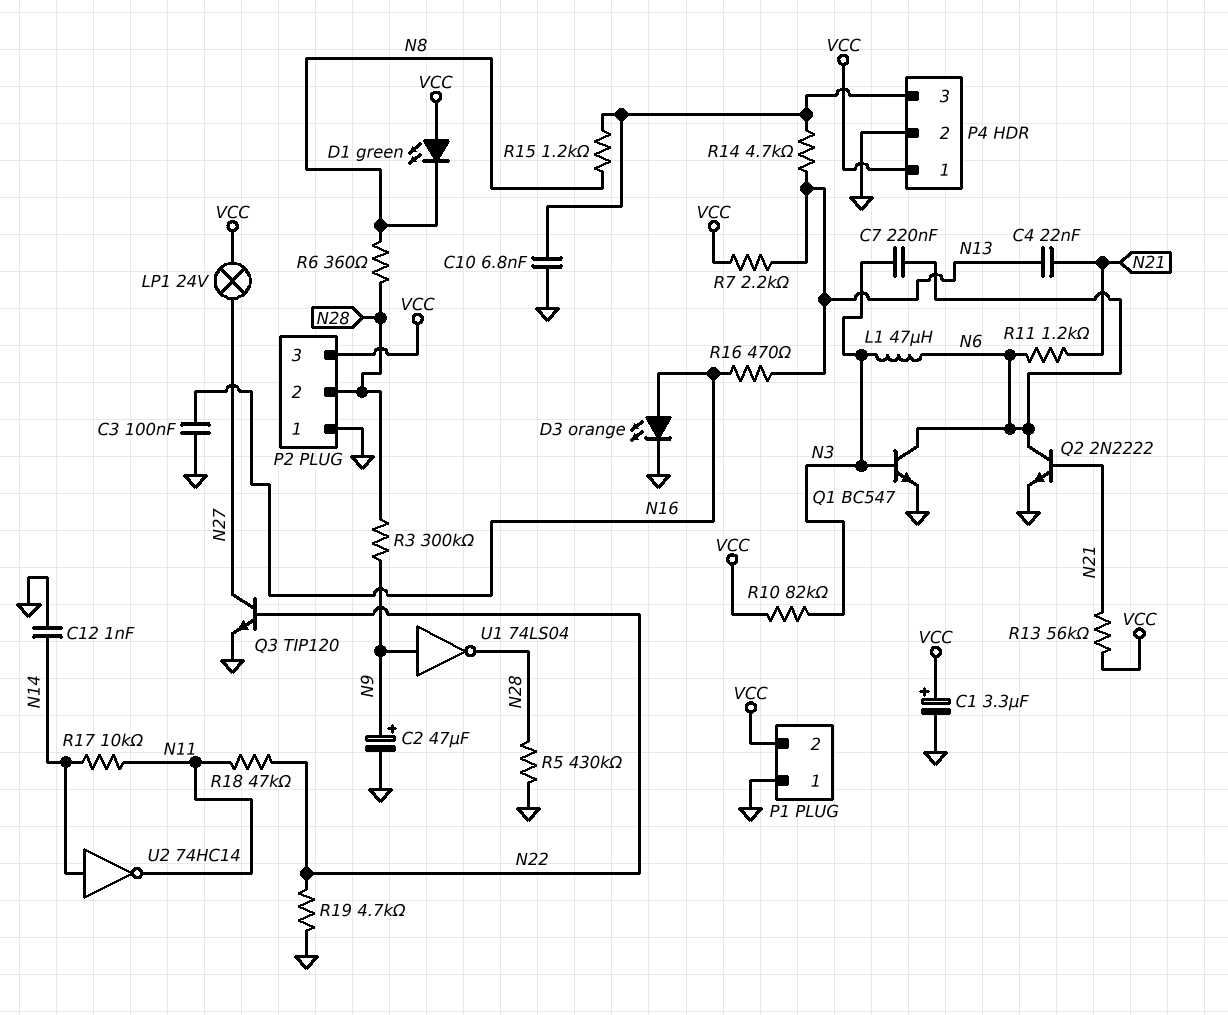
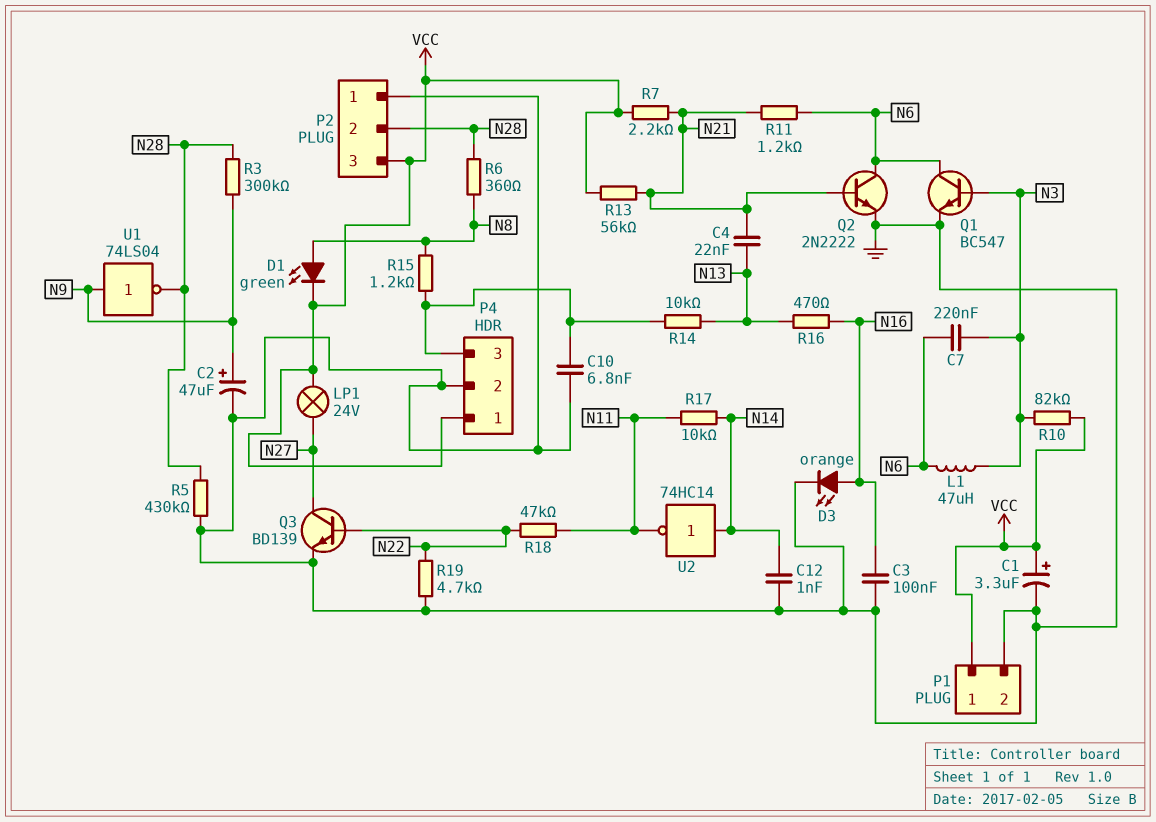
D1: LED green (A VCC, K N8) -> LED green (A N8, K VCC)
P1 pin 1: GND -> VCC
P1 pin 2: VCC -> GND
Q3: NPN TIP120 (B N22, C N27, E GND) -> NPN BD139 (B N22, C N27, E GND)
R7: 2.2k (N13, VCC) -> 2.2k (N21, VCC)
R14: 4.7k (N13, P4/3) -> 10k (N13, P4/3)

